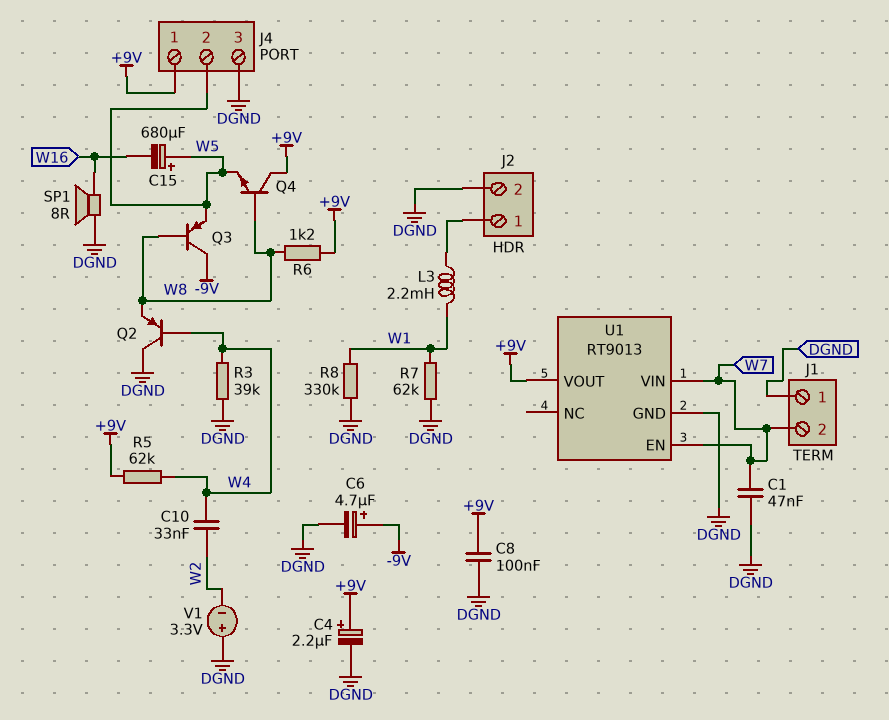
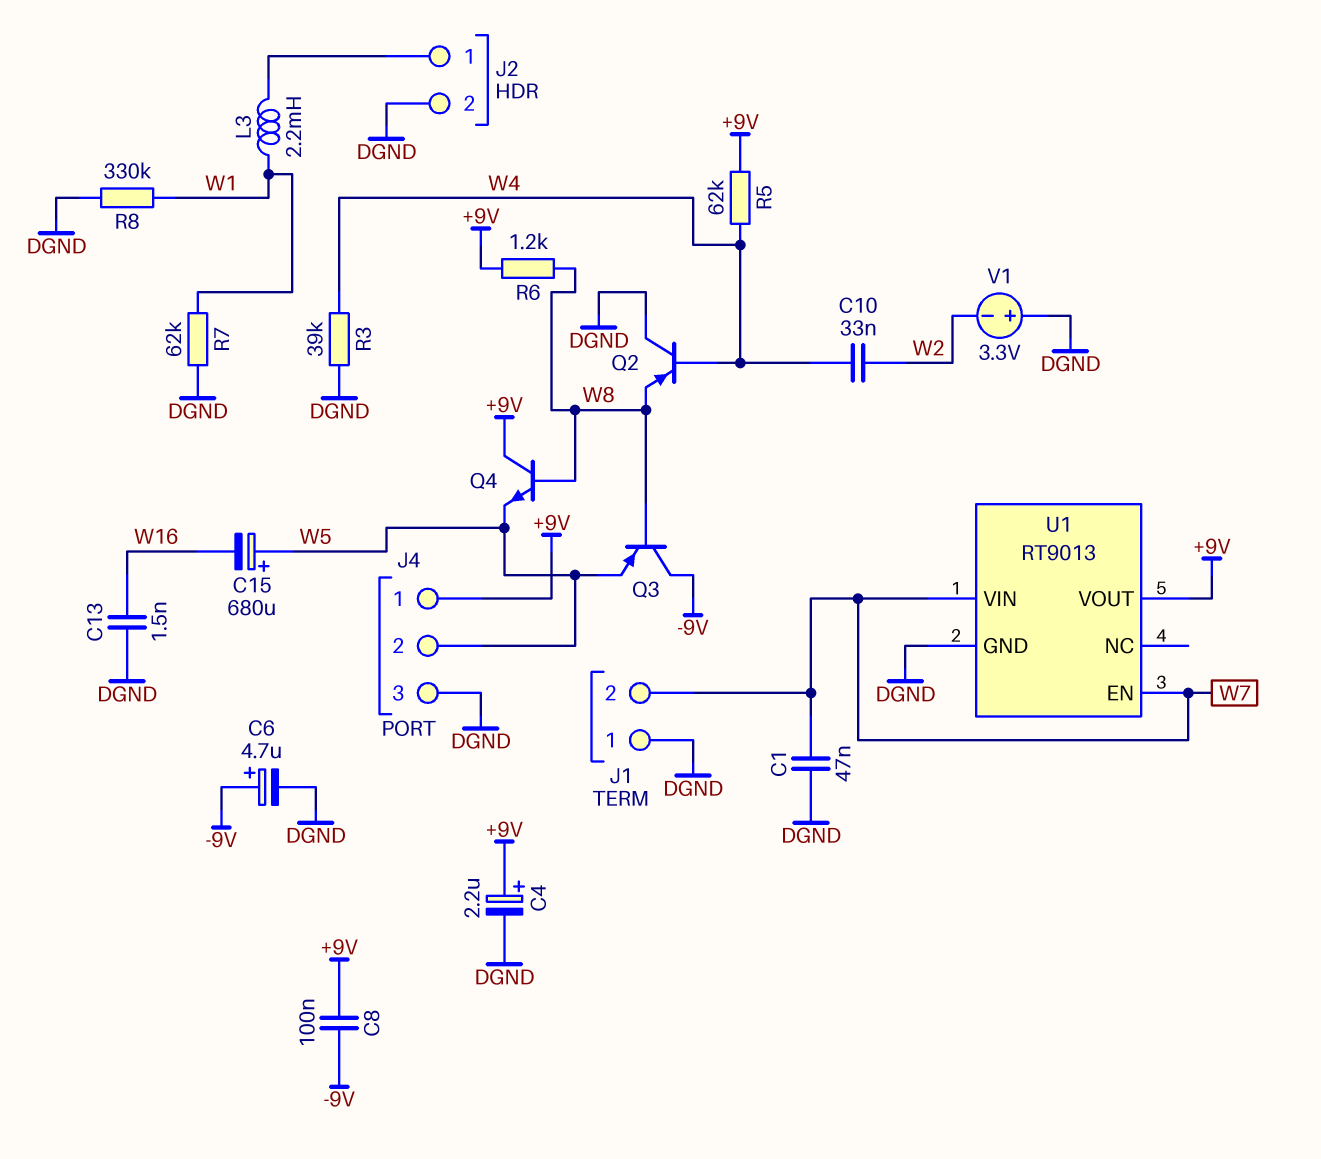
C8: 100nF (+9V, DGND) -> 100nF (+9V, -9V)
C13: none -> 1.5nF (DGND, W16)
SP1: speaker 8R (DGND, W16) -> none

